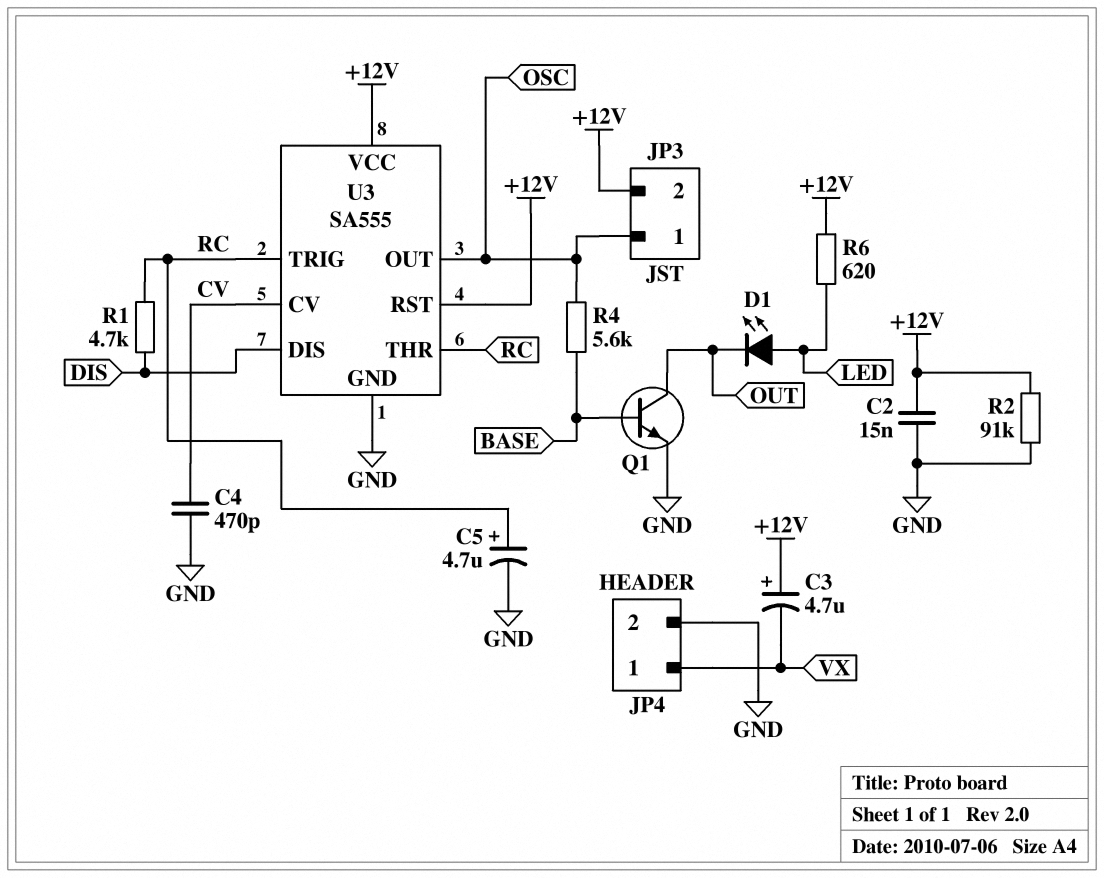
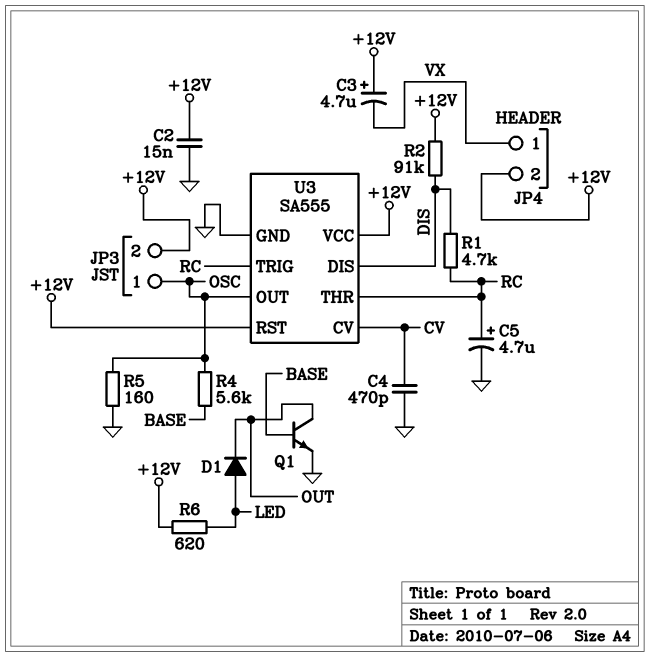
D1: LED (A LED, K OUT) -> diode (A LED, K OUT)
JP4 pin 2: GND -> +12V
R2: 91k (+12V, GND) -> 91k (+12V, DIS)
R5: none -> 160 (GND, OSC)

